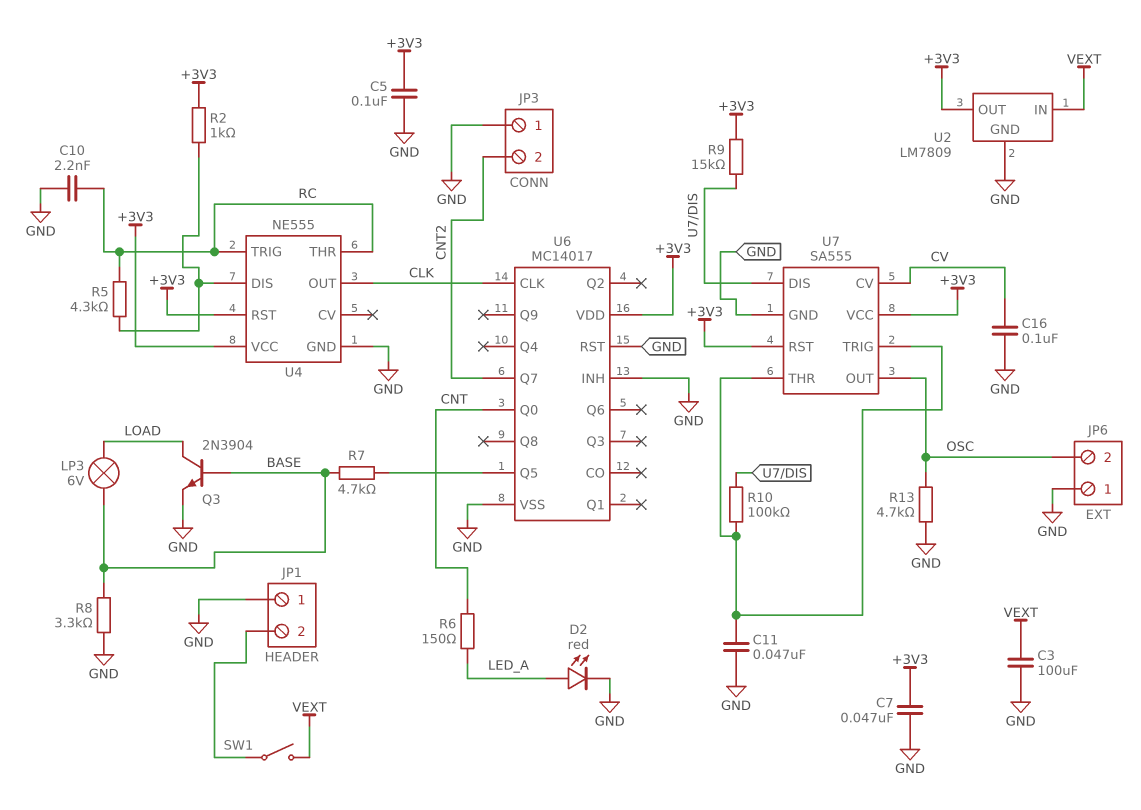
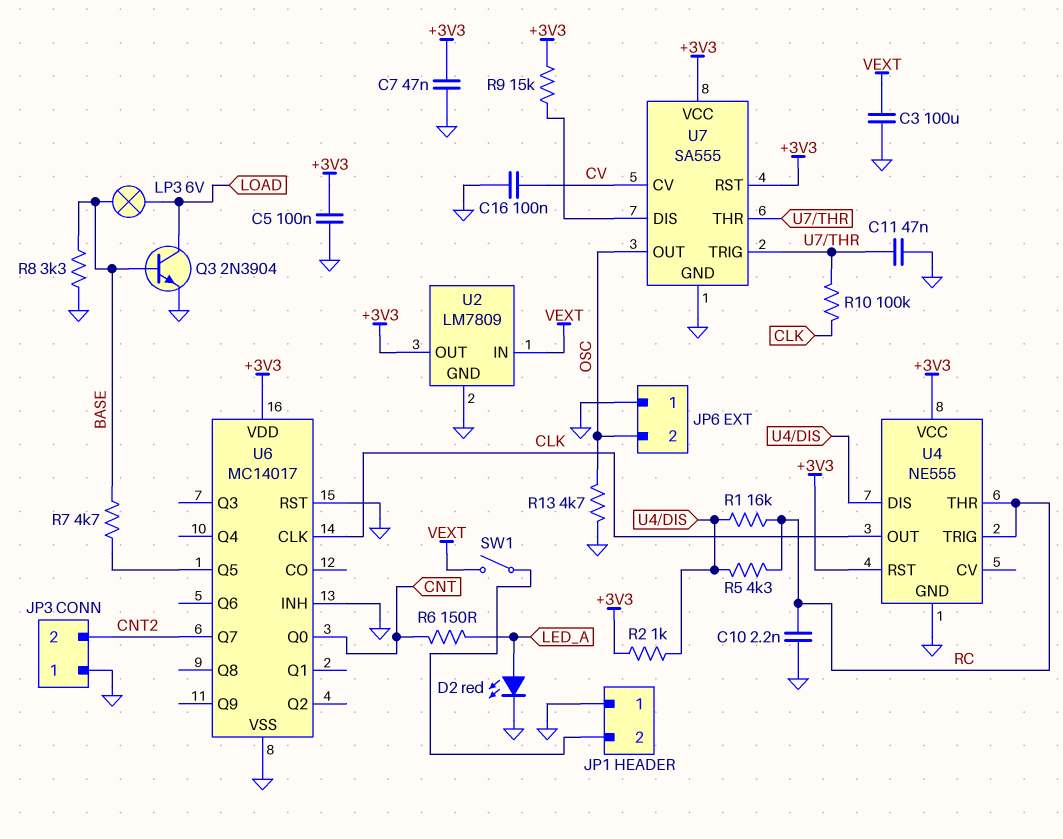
R1: none -> 16k (RC, U4/DIS)
R10: 100k (U7/DIS, U7/THR) -> 100k (CLK, U7/THR)

